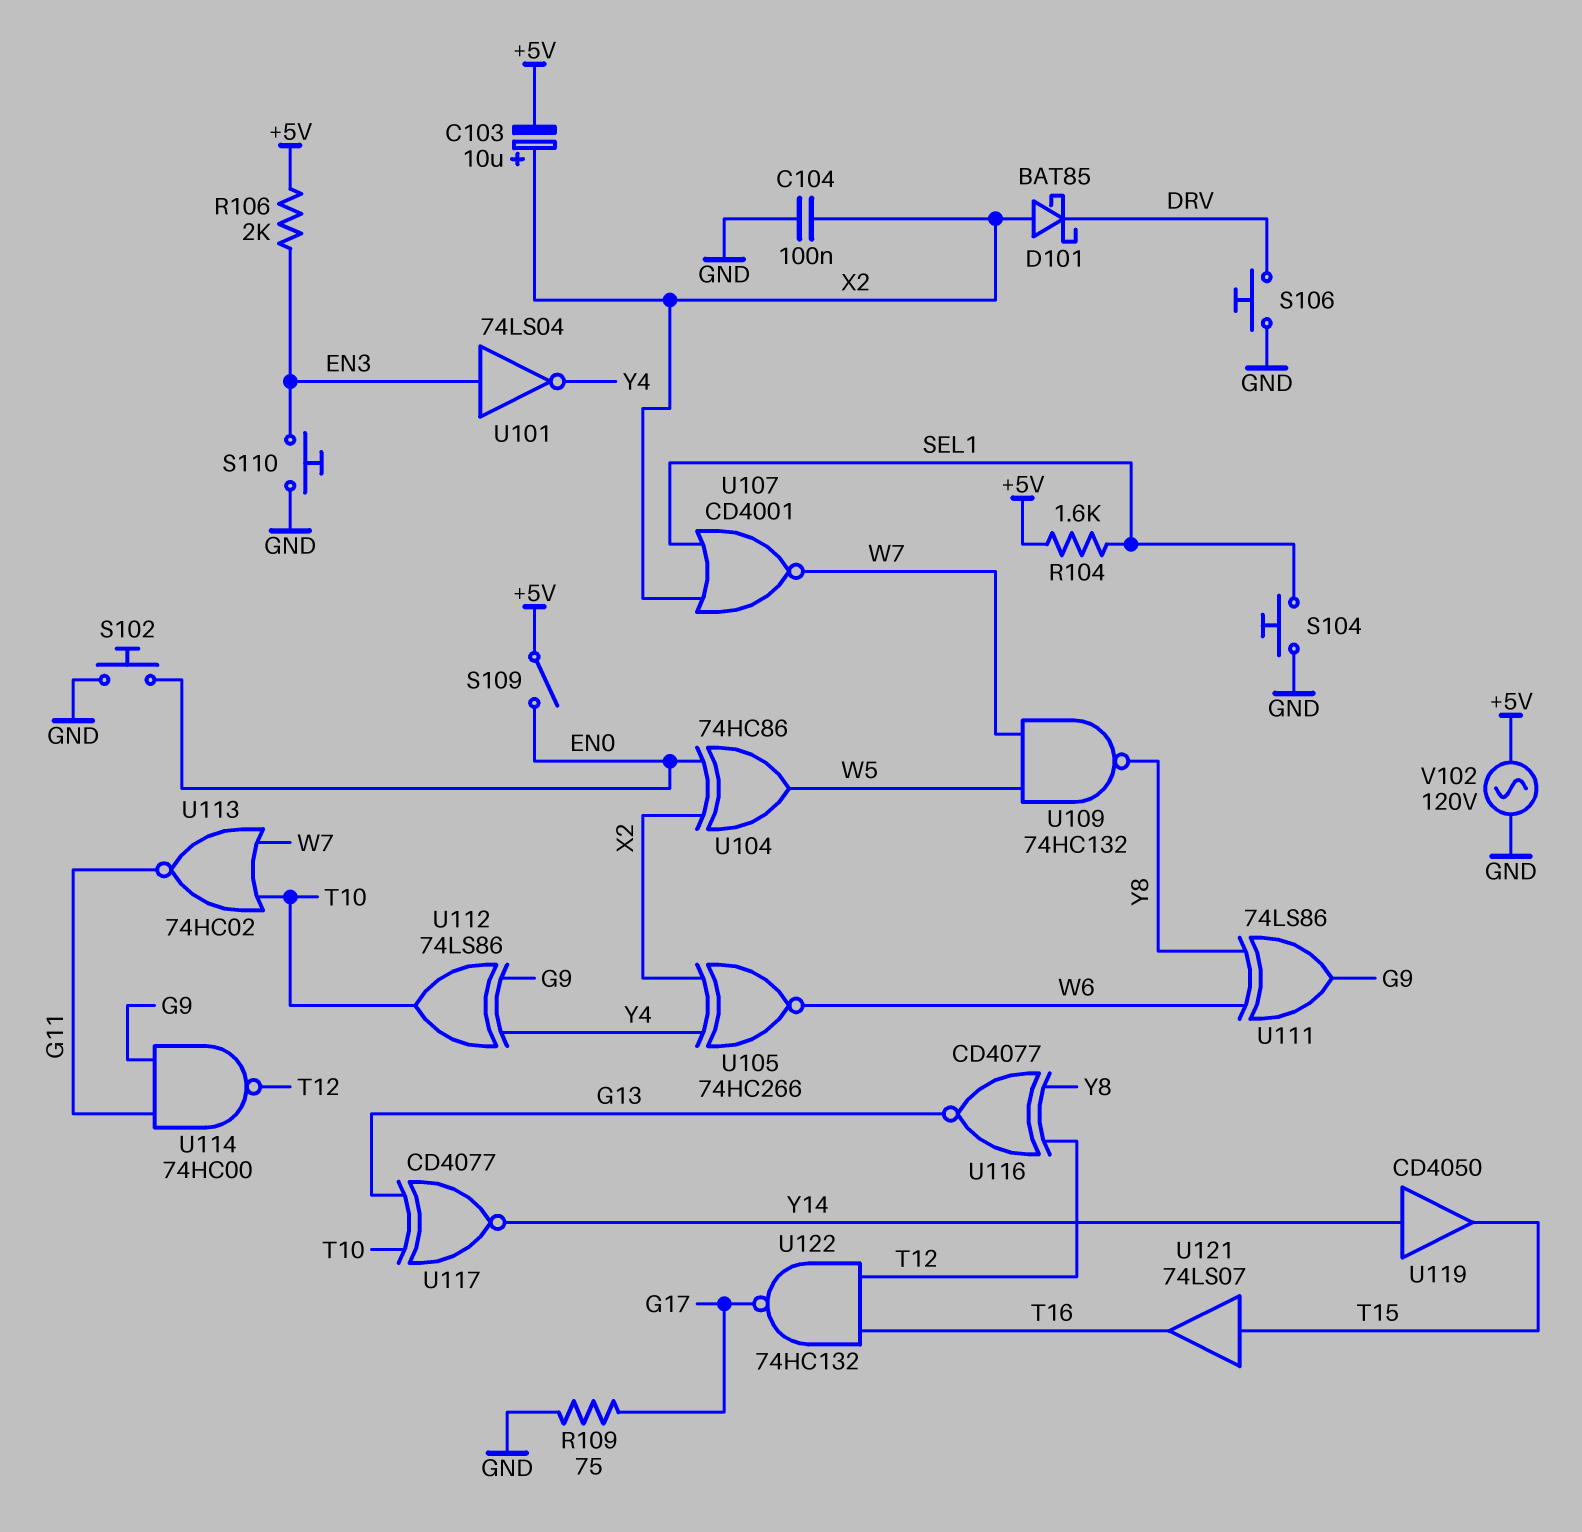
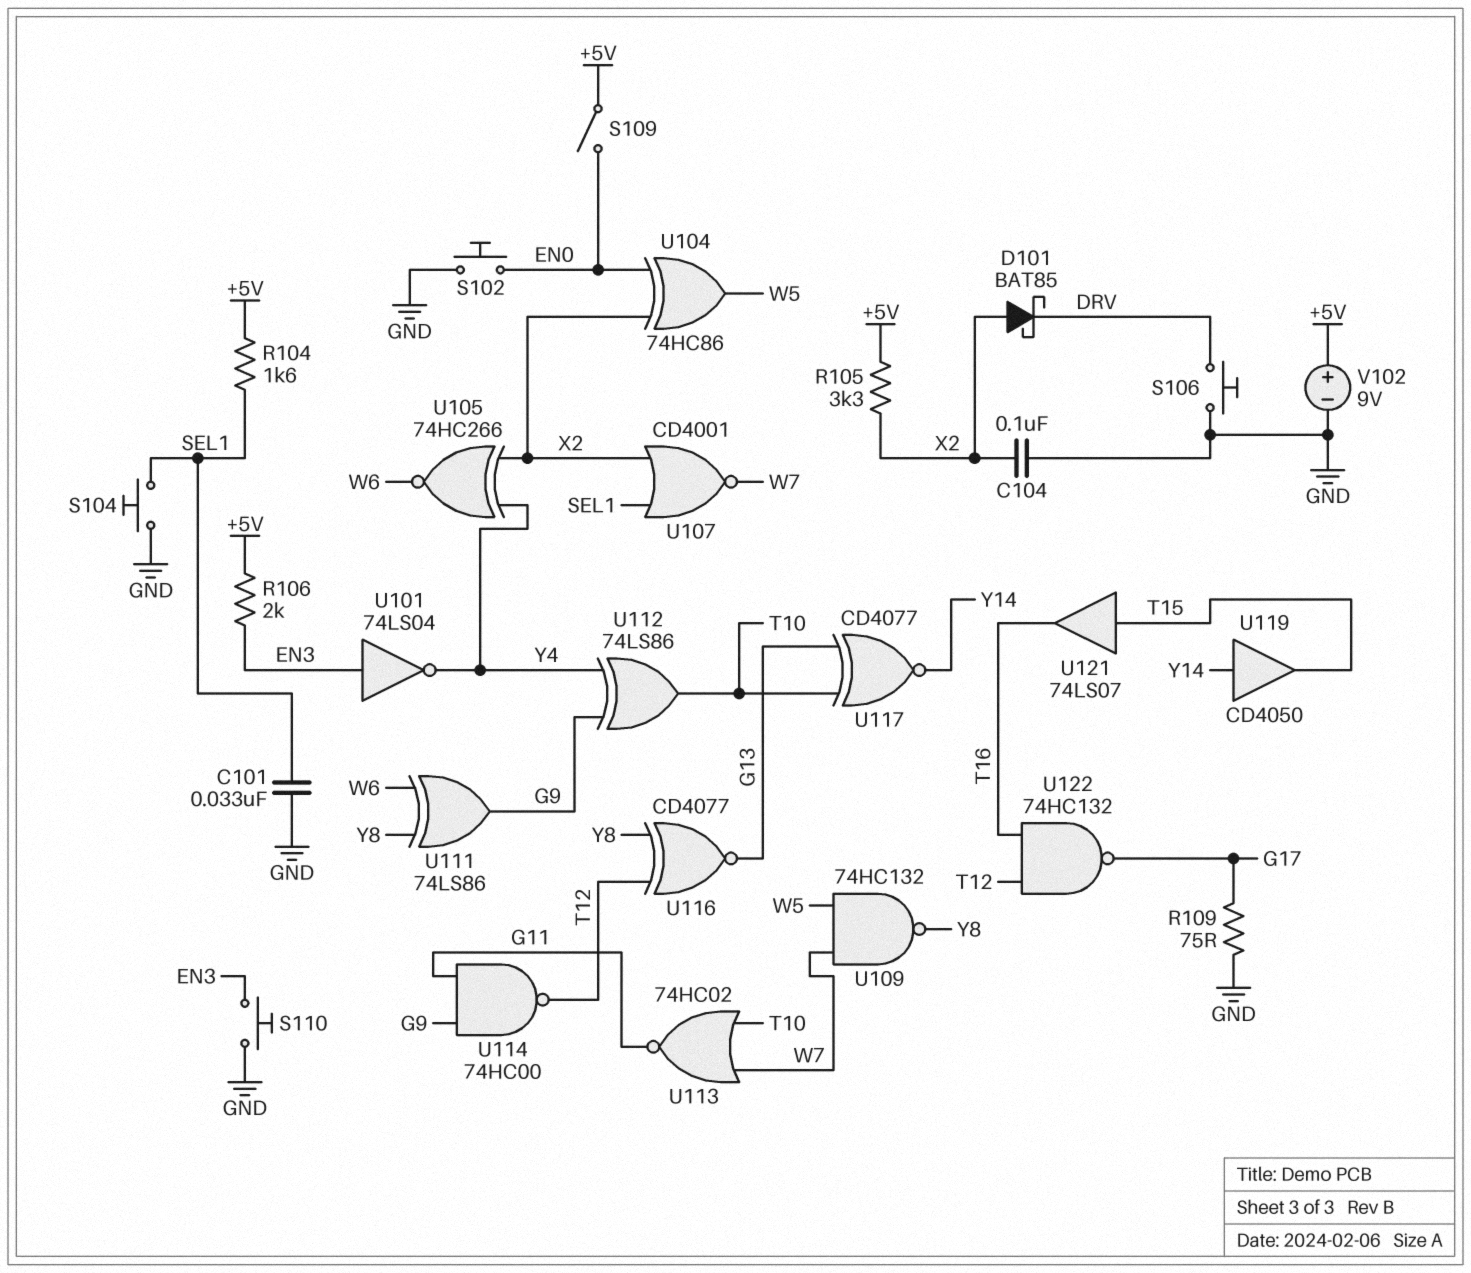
C101: none -> 33nF (GND, SEL1)
C103: 10uF (plus X2, minus +5V) -> none
R105: none -> 3.3k (+5V, X2)
V102: AC 120V (+5V, GND) -> 9V (plus +5V, minus GND)

